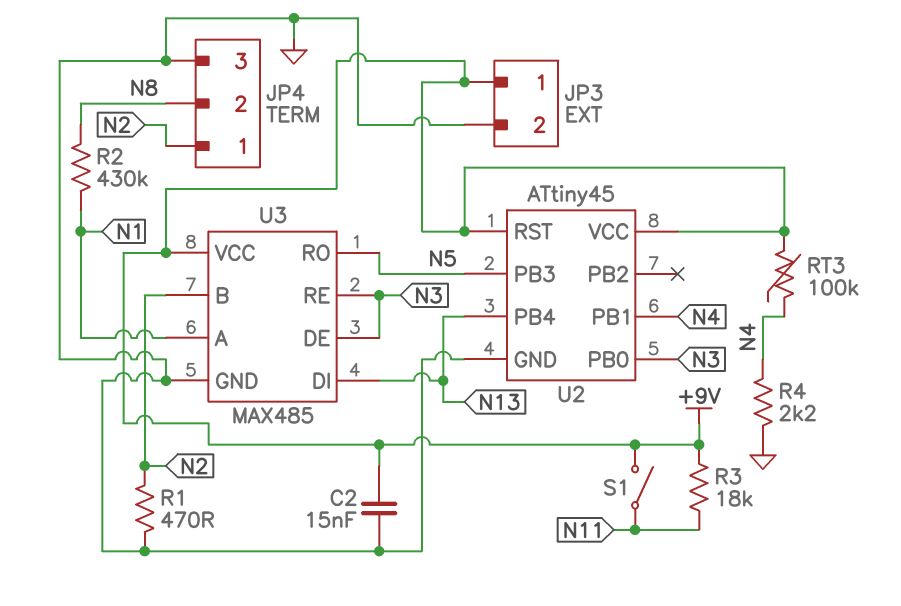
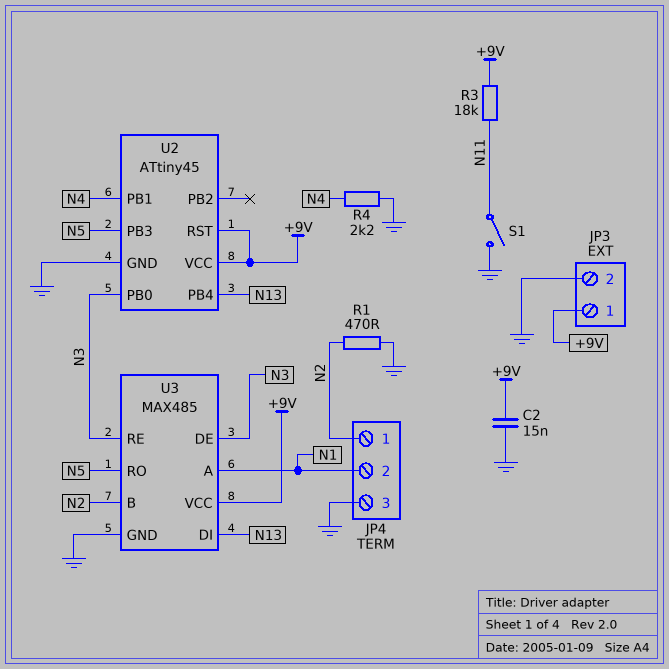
JP4 pin 2: N8 -> N1
R2: 430k (N1, N8) -> none
RT3: 100k (+9V, N4) -> none
S1: switch (+9V, N11) -> switch (GND, N11)

